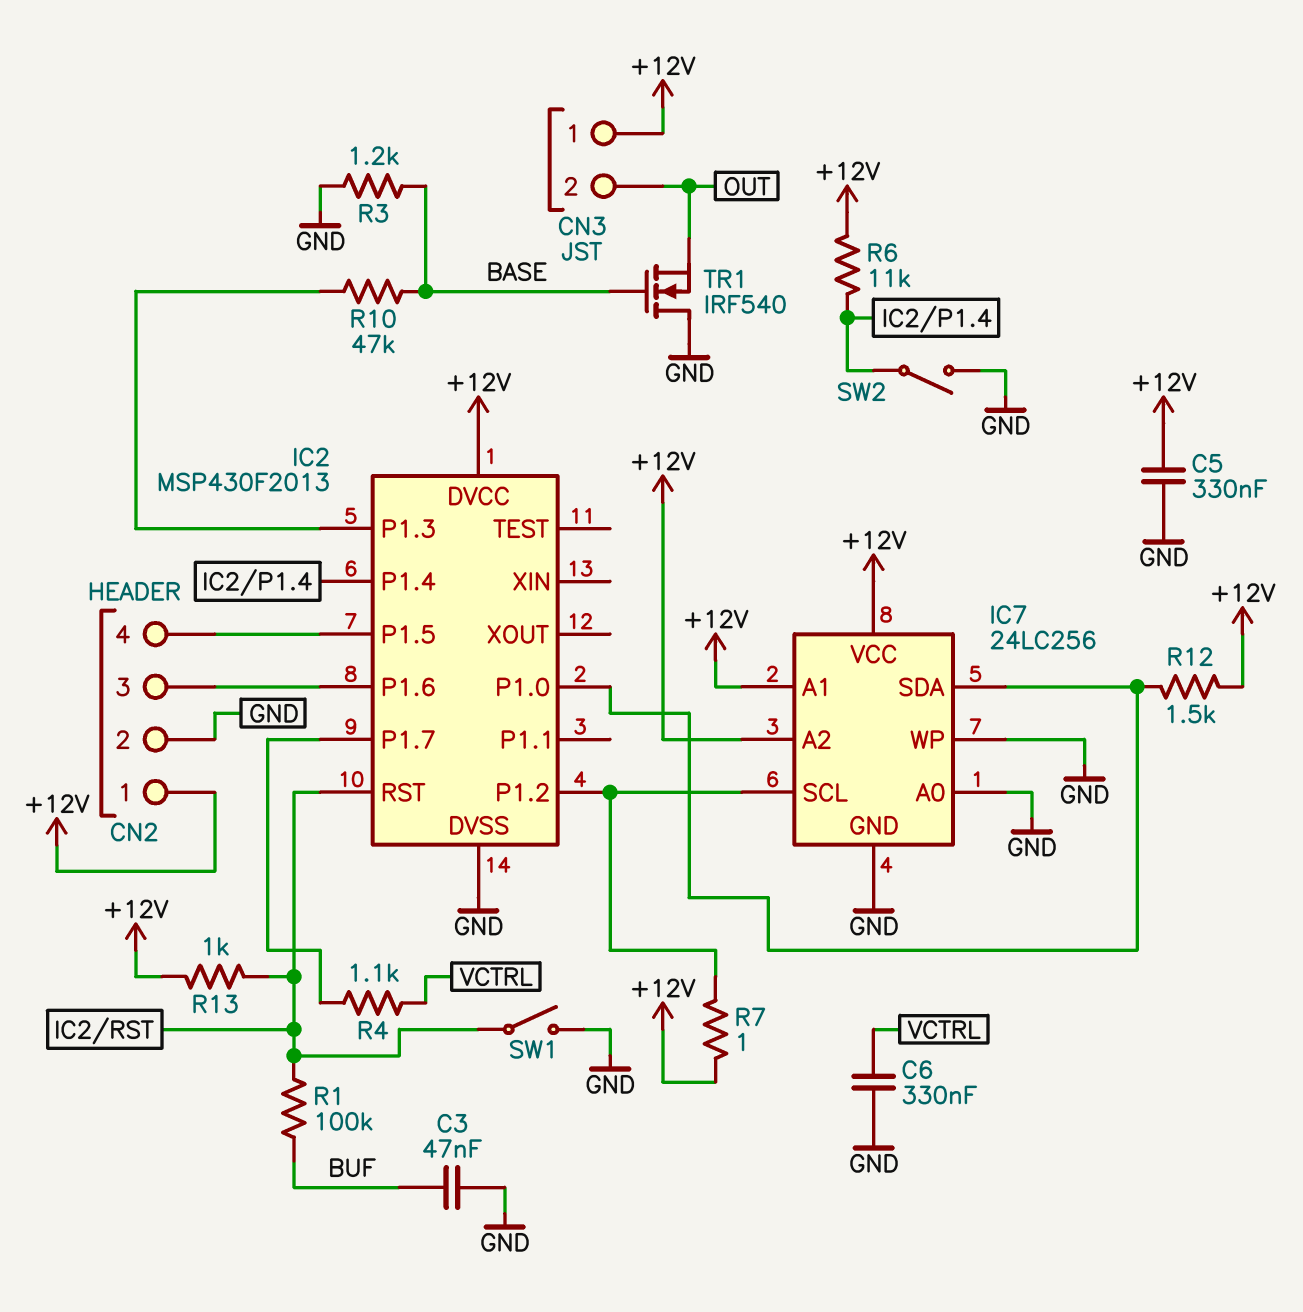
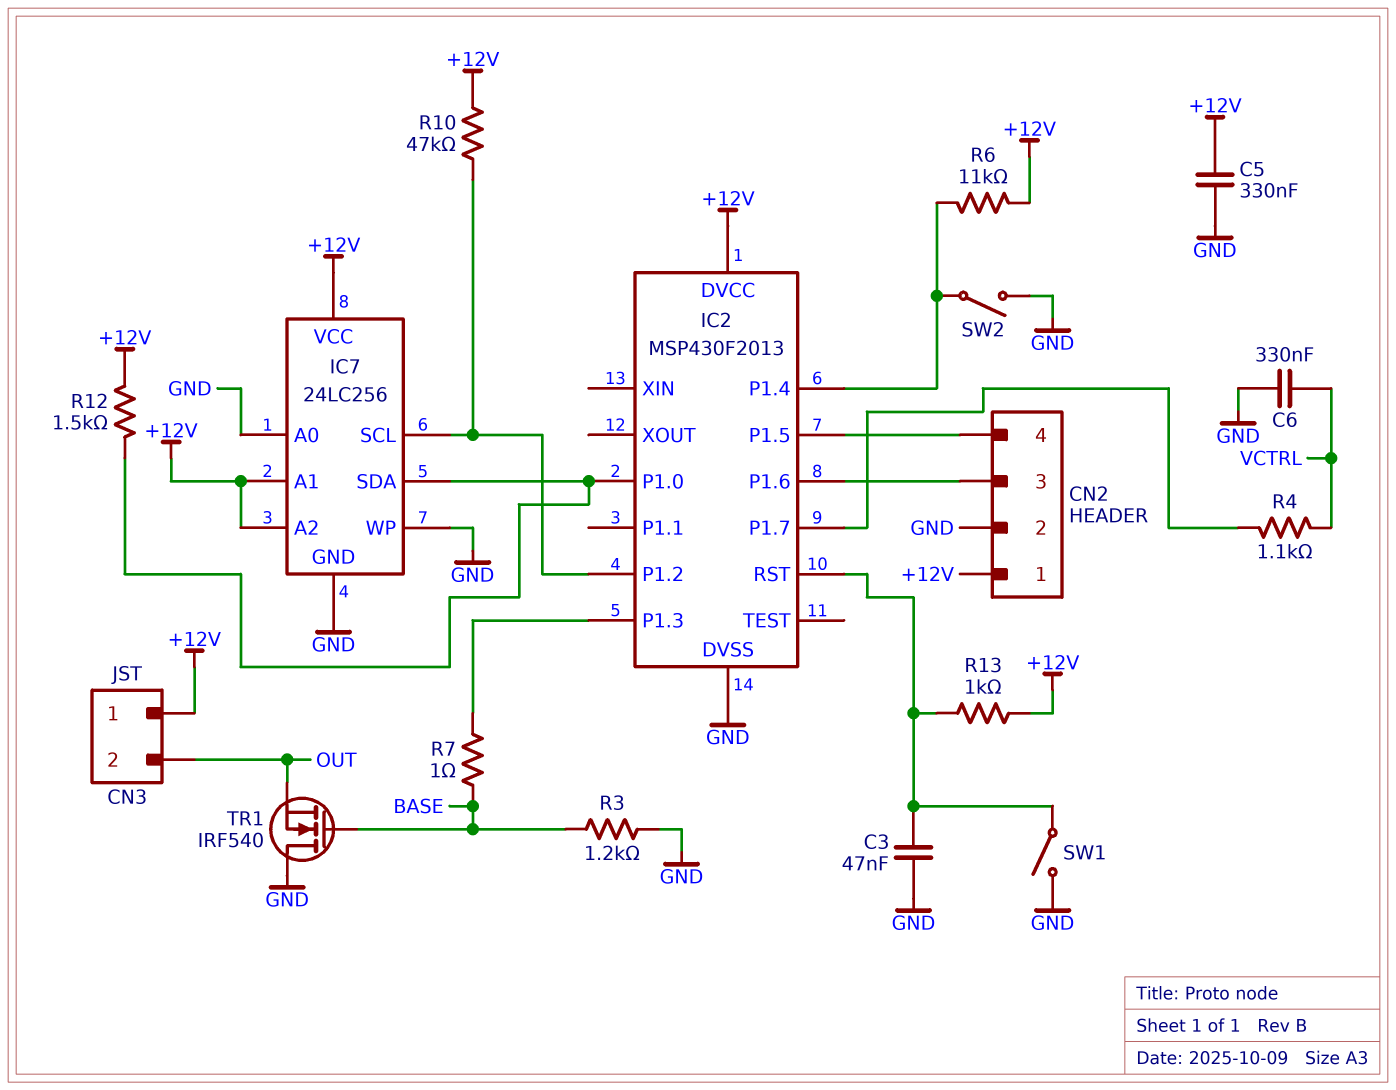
C3: 47nF (BUF, GND) -> 47nF (GND, IC2/RST)
R1: 100k (BUF, IC2/RST) -> none
R7: 1 (+12V, IC2/P1.2) -> 1 (BASE, IC2/P1.3)
R10: 47k (BASE, IC2/P1.3) -> 47k (+12V, IC2/P1.2)

